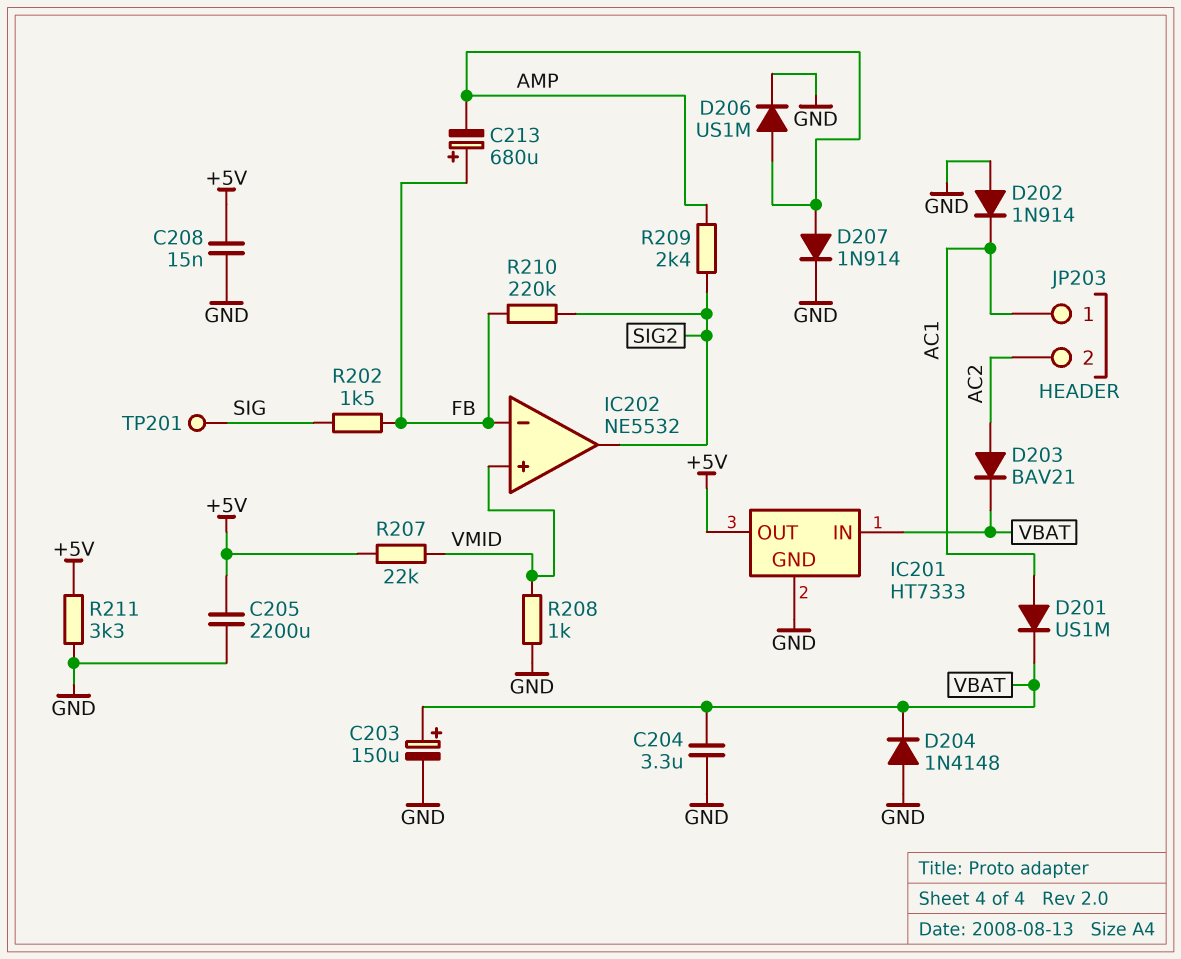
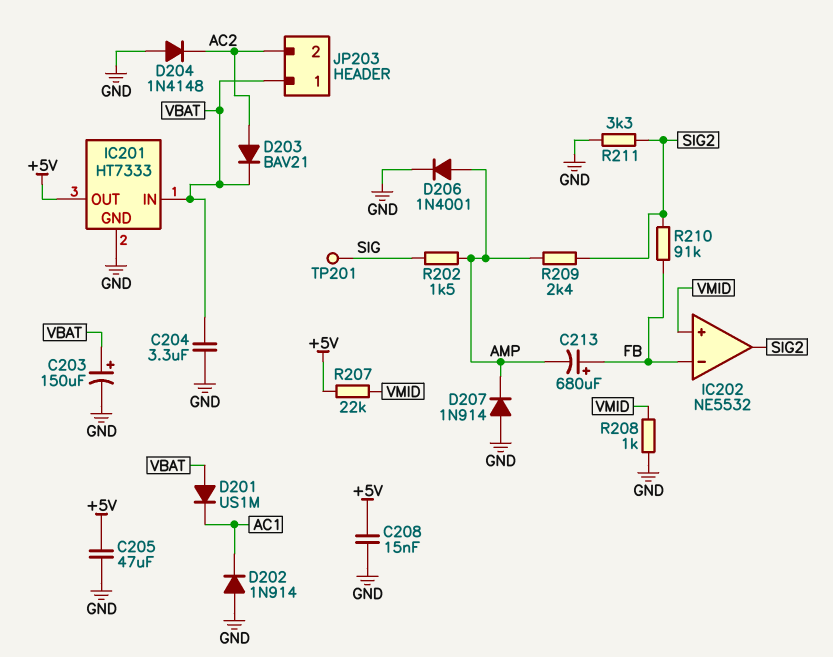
C205: 2200uF (+5V, GND) -> 47uF (+5V, GND)
D201: diode US1M (A AC1, K VBAT) -> diode US1M (A VBAT, K AC1)
D204: diode 1N4148 (A GND, K VBAT) -> diode 1N4148 (A GND, K AC2)
D206: diode US1M (A AMP, K GND) -> diode 1N4001 (A AMP, K GND)
D207: diode 1N914 (A AMP, K GND) -> diode 1N914 (A GND, K AMP)
JP203 pin 1: AC1 -> VBAT
R202: 1.5k (FB, SIG) -> 1.5k (AMP, SIG)
R210: 220k (FB, SIG2) -> 91k (FB, SIG2)
R211: 3.3k (+5V, GND) -> 3.3k (GND, SIG2)

